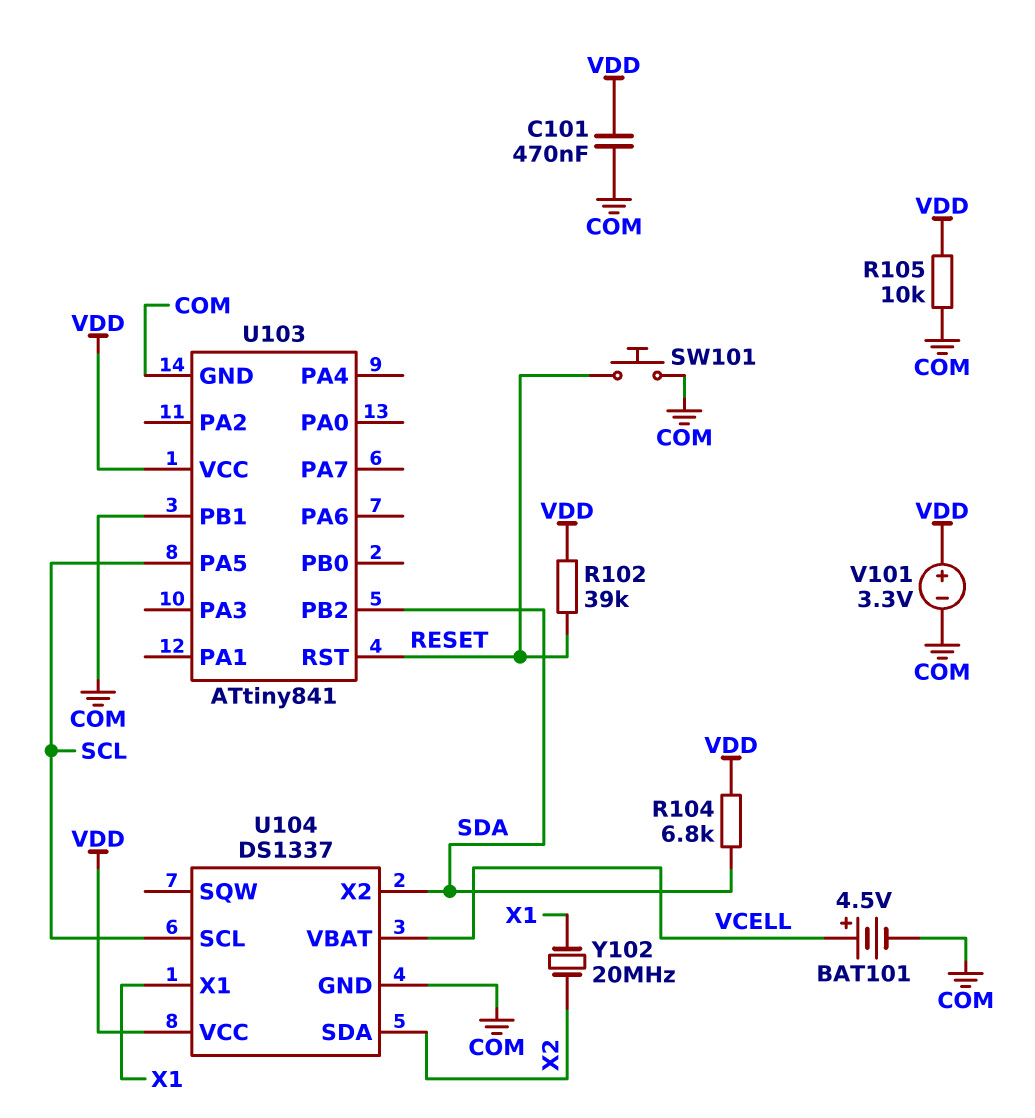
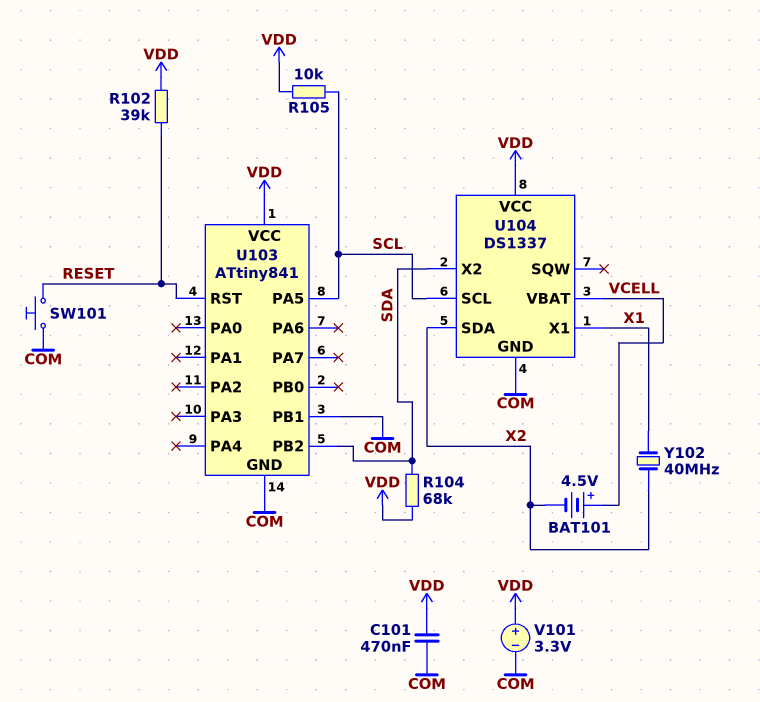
BAT101: 4.5V (plus VCELL, minus COM) -> 4.5V (plus VCELL, minus X2)
R104: 6.8k (SDA, VDD) -> 68k (SDA, VDD)
R105: 10k (COM, VDD) -> 10k (SCL, VDD)
Y102: 20MHz (X1, X2) -> 40MHz (X1, X2)

